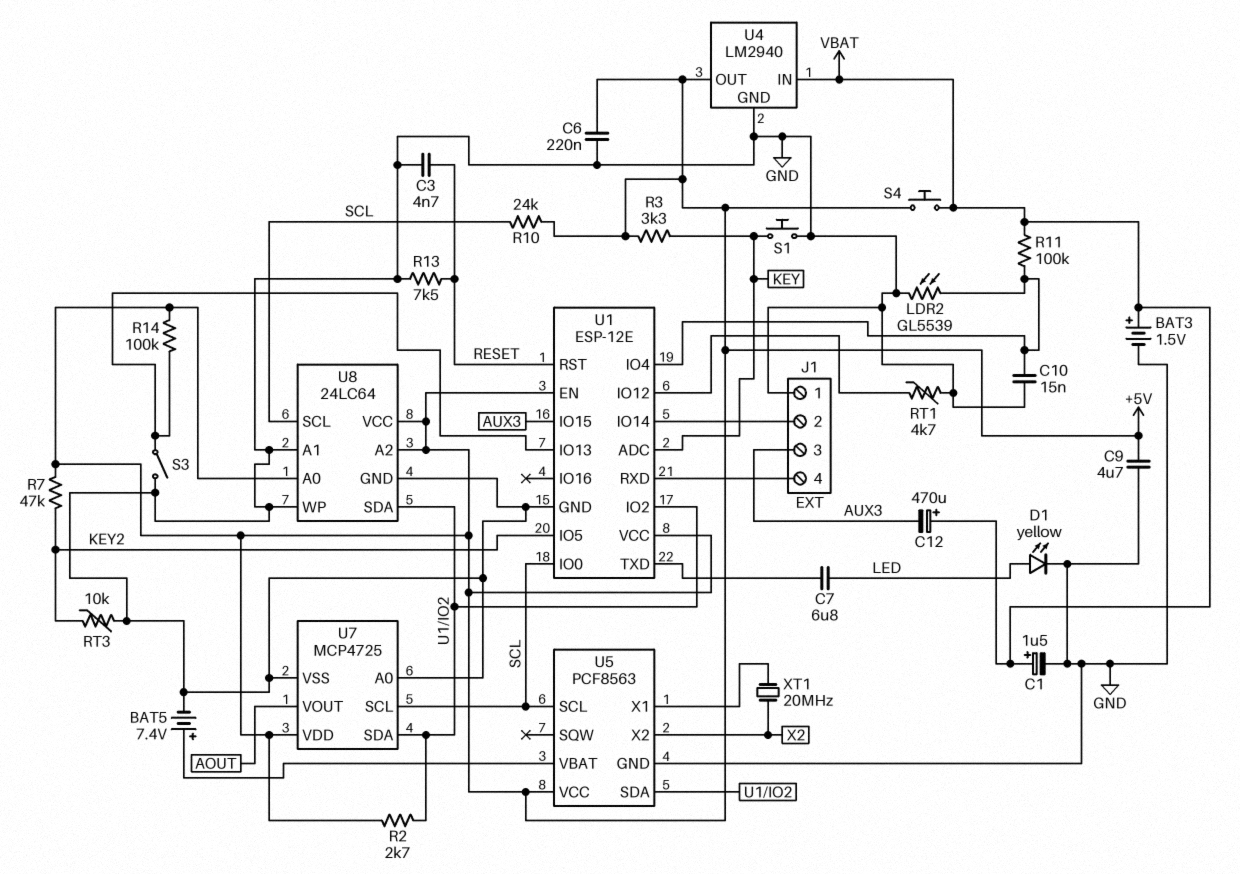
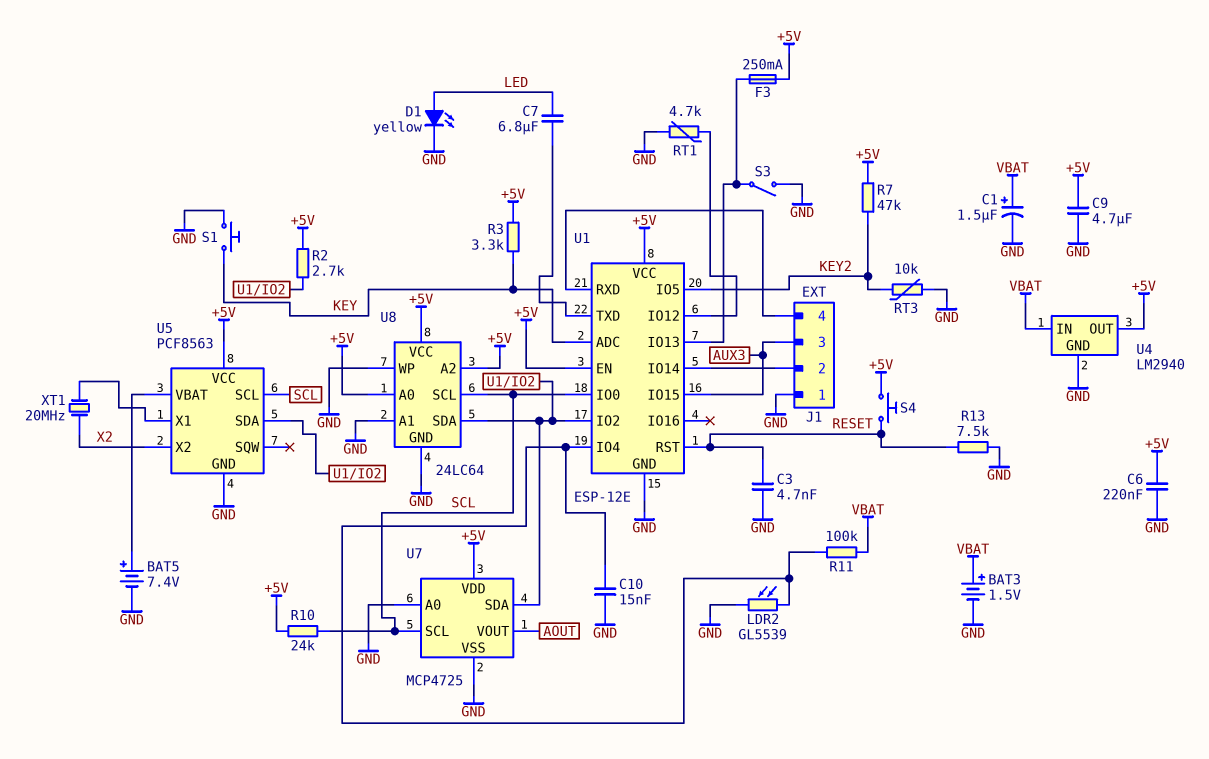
C12: 470uF (plus VBAT, minus AUX3) -> none
F3: none -> 250mA (+5V, U1/IO13)
R14: 100k (+5V, U1/IO13) -> none
S4: button (+5V, VBAT) -> button (+5V, RESET)

